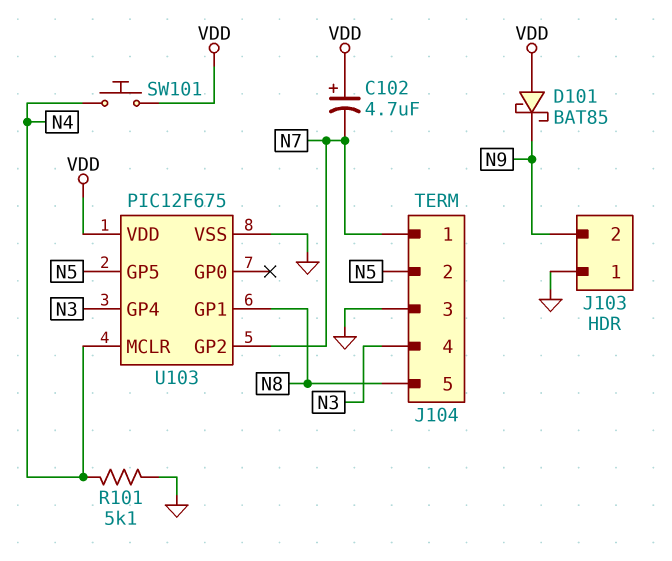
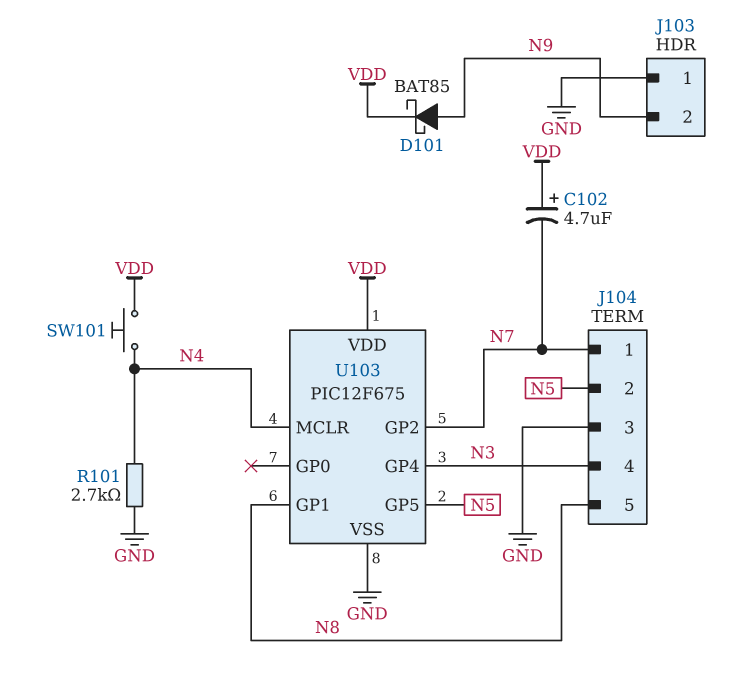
D101: schottky BAT85 (A VDD, K N9) -> schottky BAT85 (A N9, K VDD)
R101: 5.1k (GND, N4) -> 2.7k (GND, N4)

